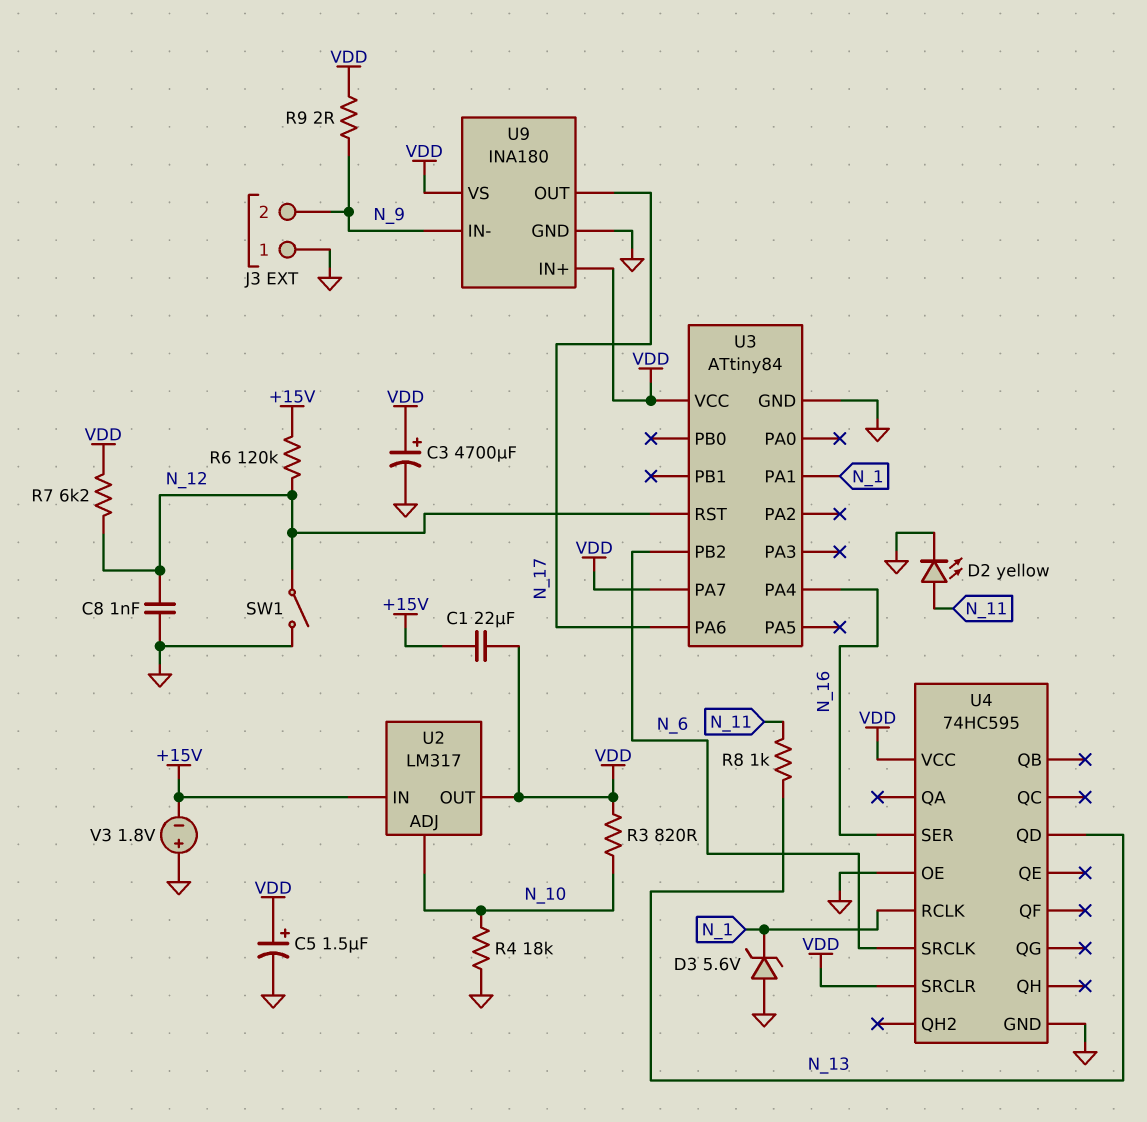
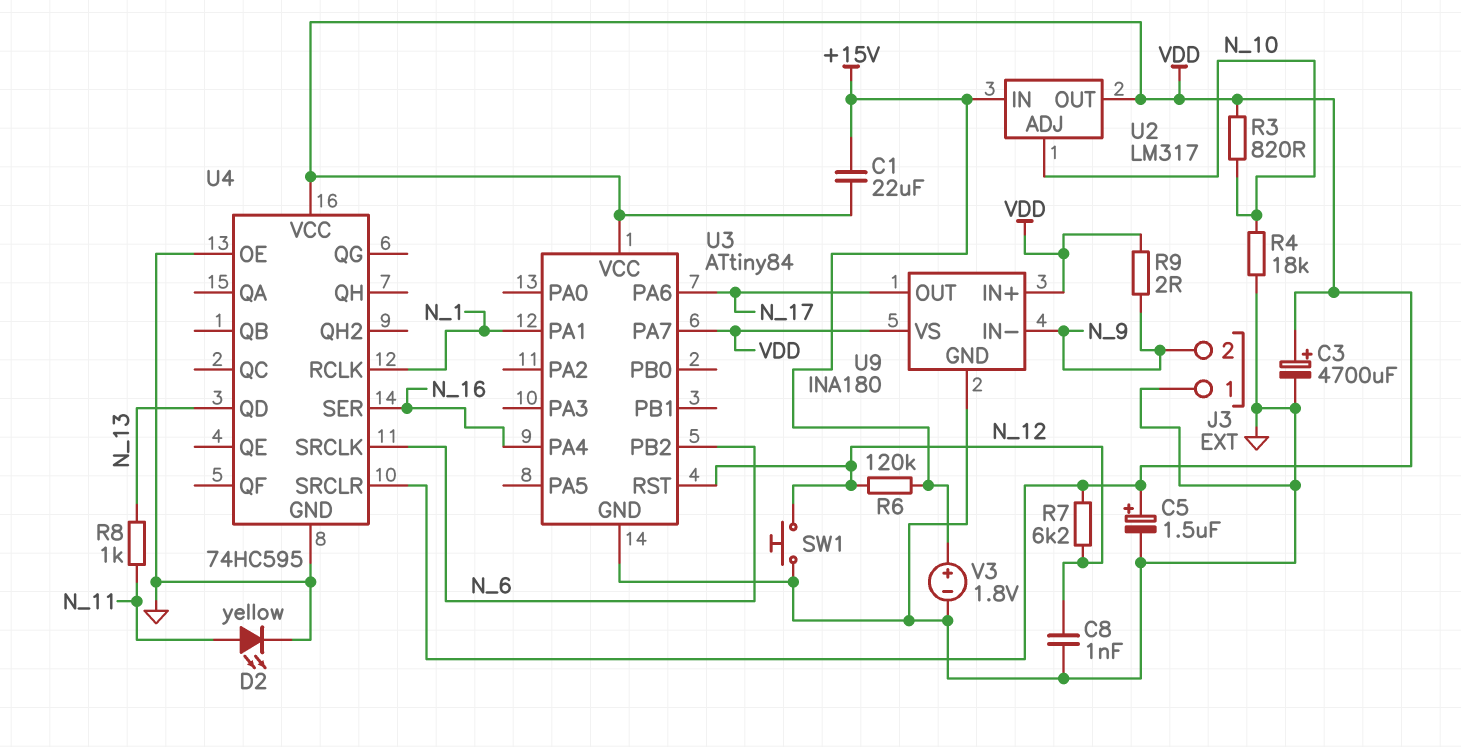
D3: zener 5.6V (A GND, K N_1) -> none
SW1: switch (GND, N_12) -> button (GND, N_12)
V3: 1.8V (plus GND, minus +15V) -> 1.8V (plus +15V, minus GND)

